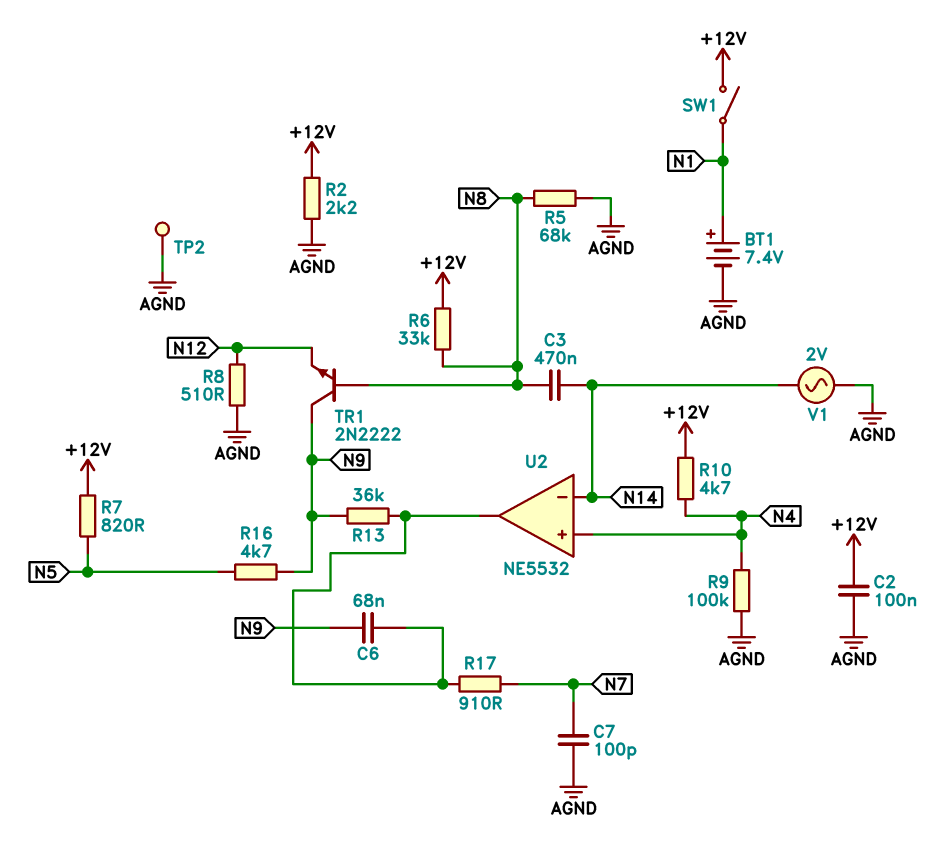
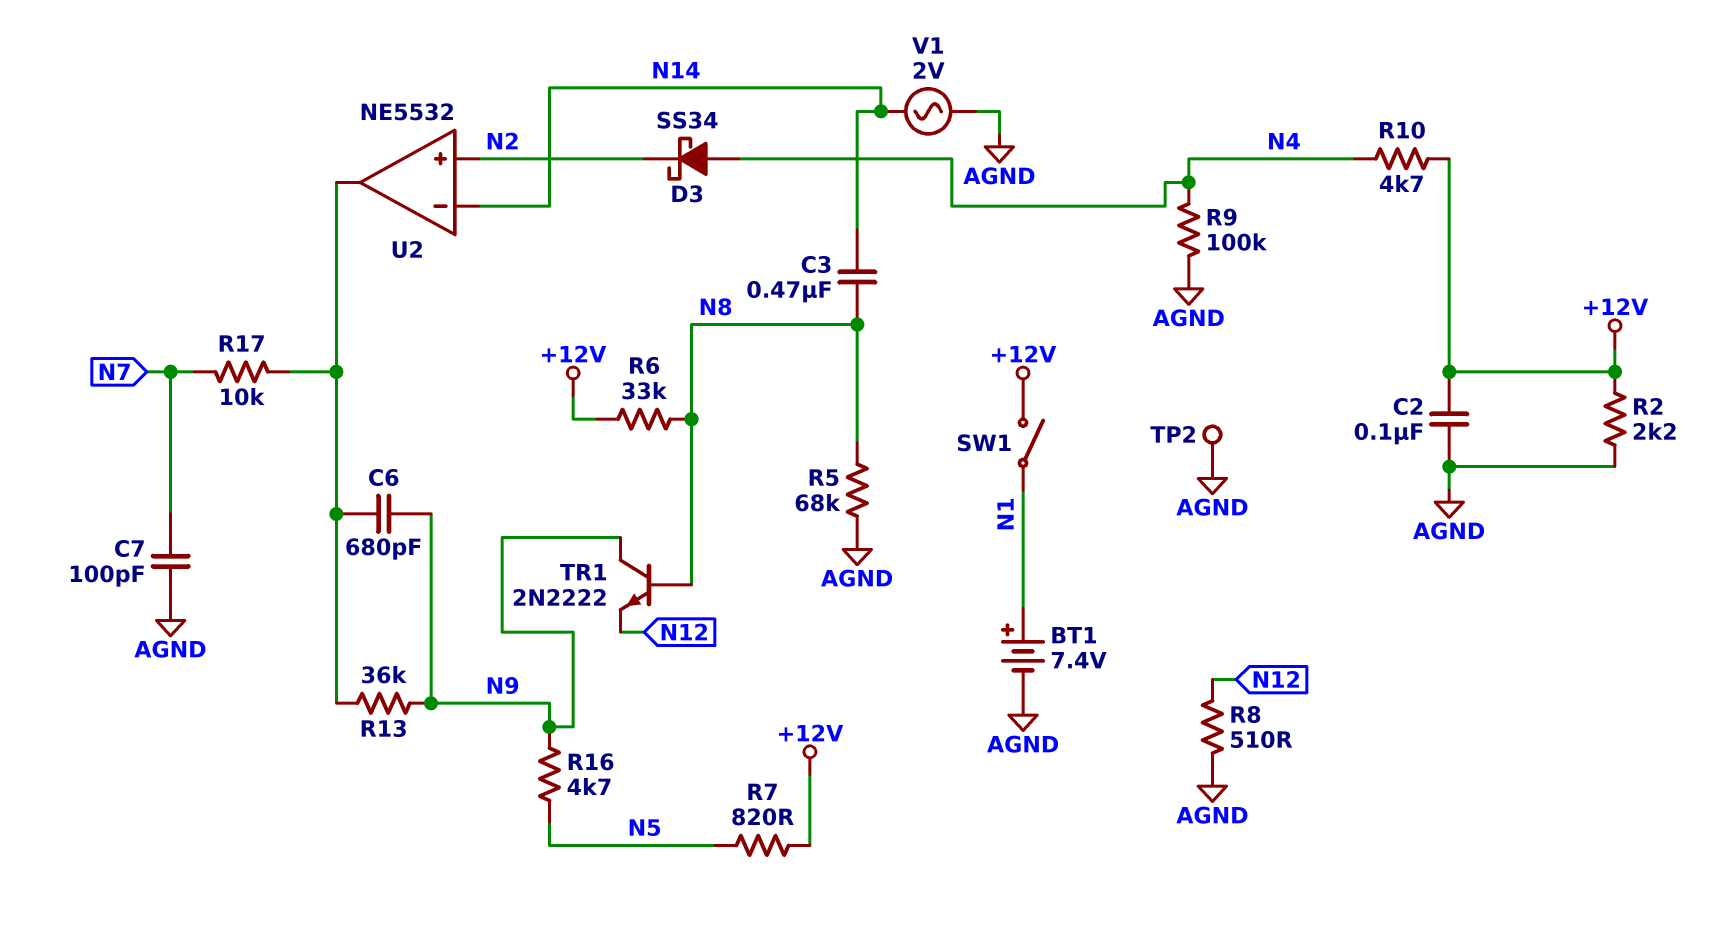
C6: 68nF (N9, U2/out) -> 680pF (N9, U2/out)
D3: none -> schottky SS34 (A N4, K N2)
R17: 910 (N7, U2/out) -> 10k (N7, U2/out)
U2 pin in+: N4 -> N2

